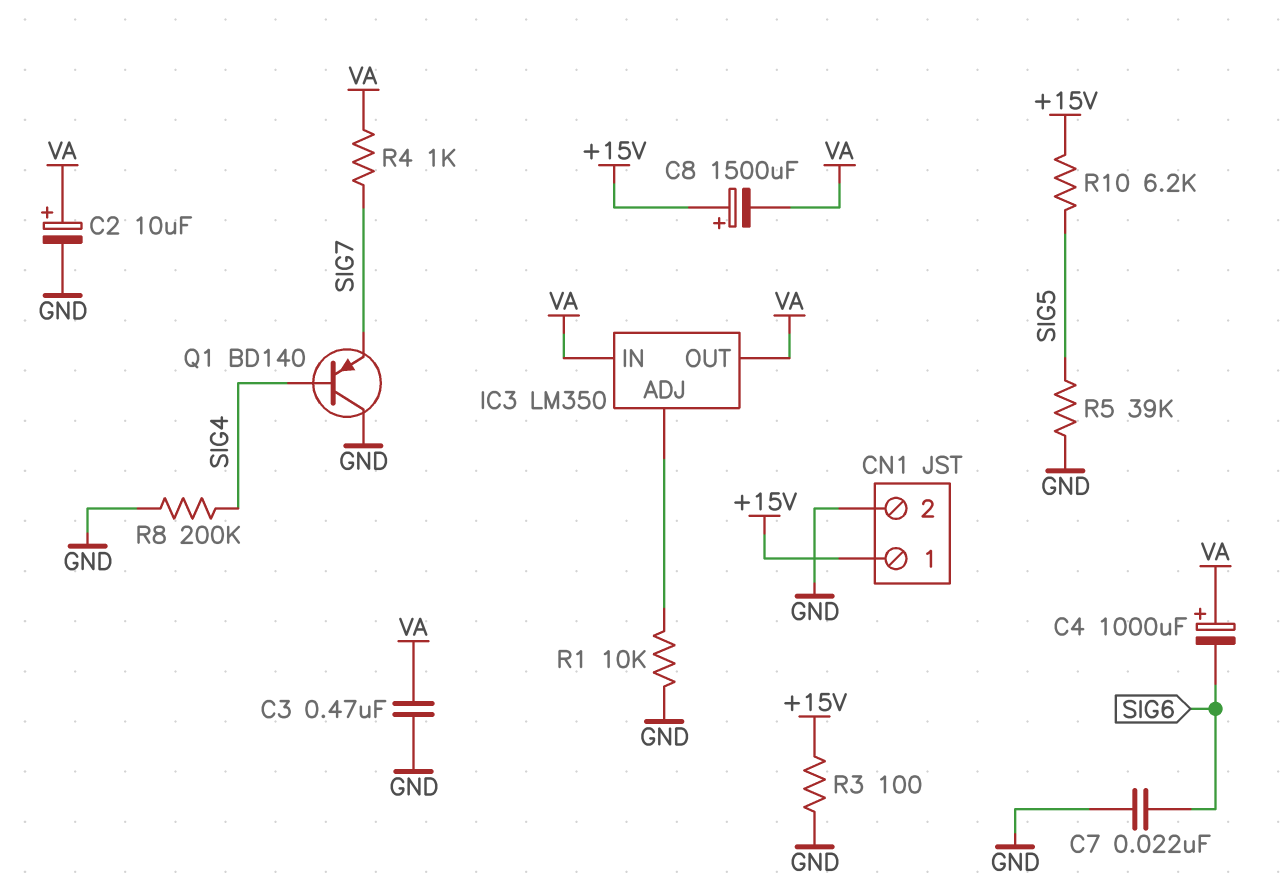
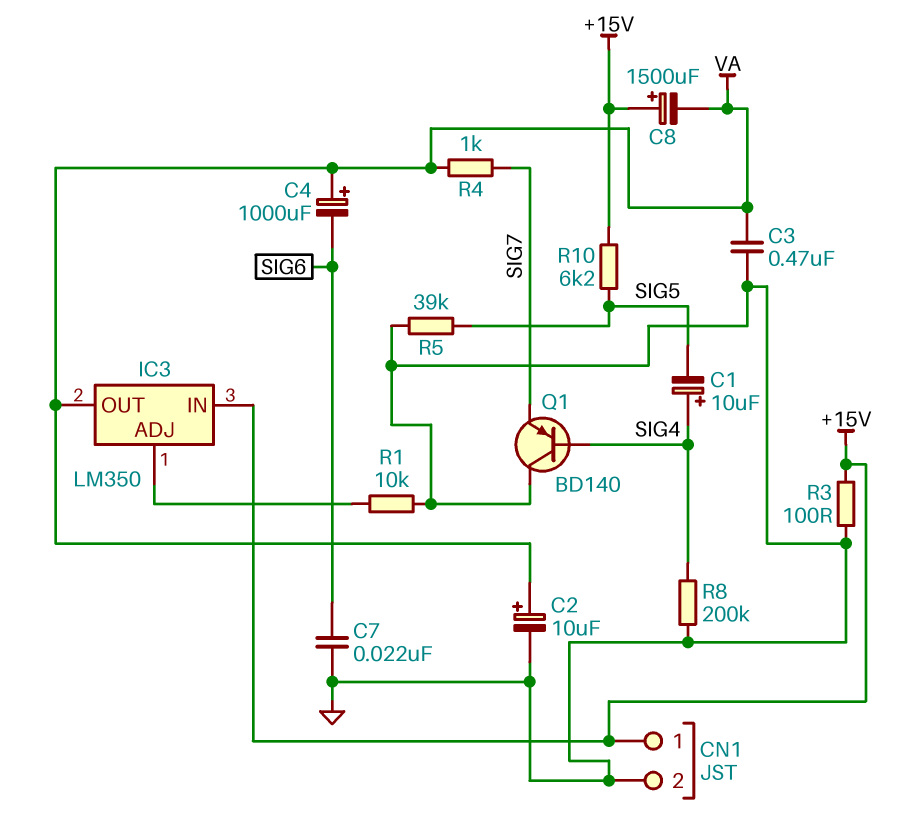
C1: none -> 10uF (plus SIG4, minus SIG5)
IC3 pin IN: VA -> +15V

